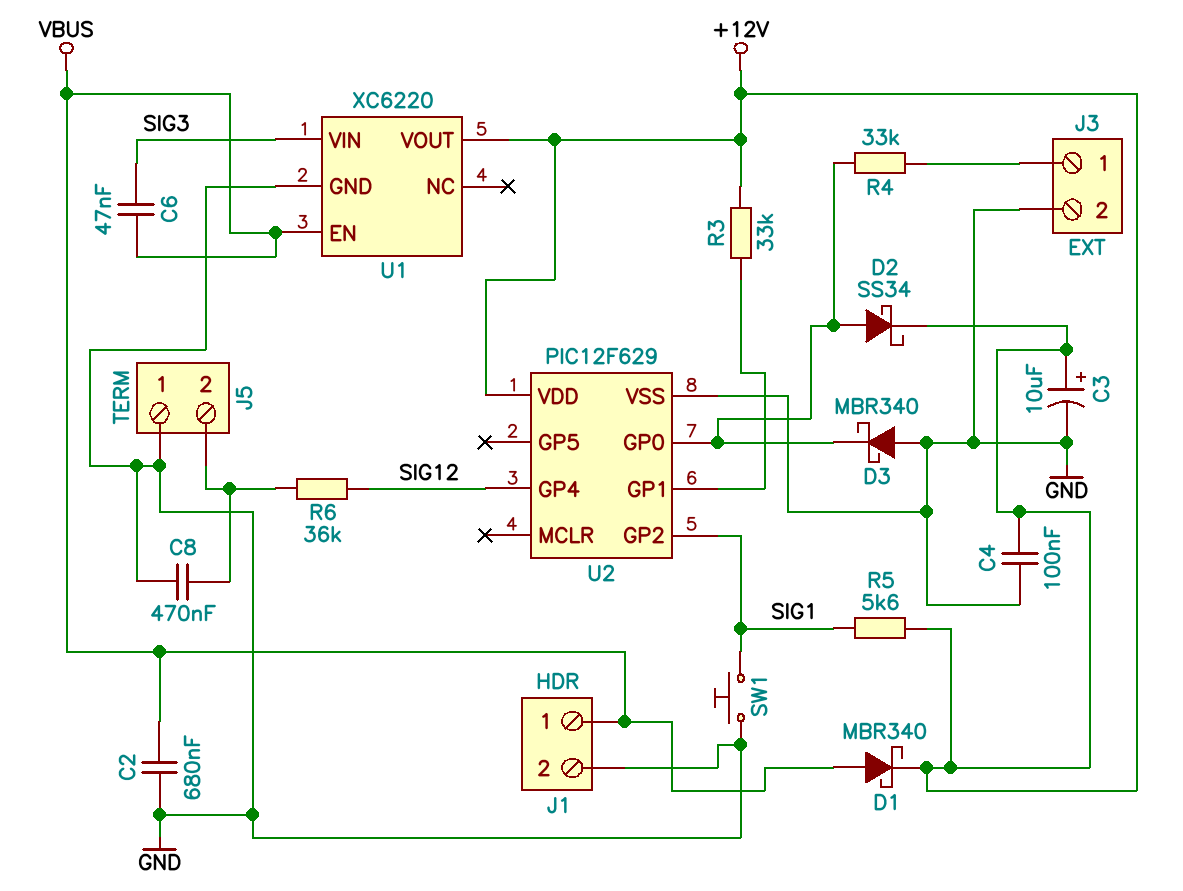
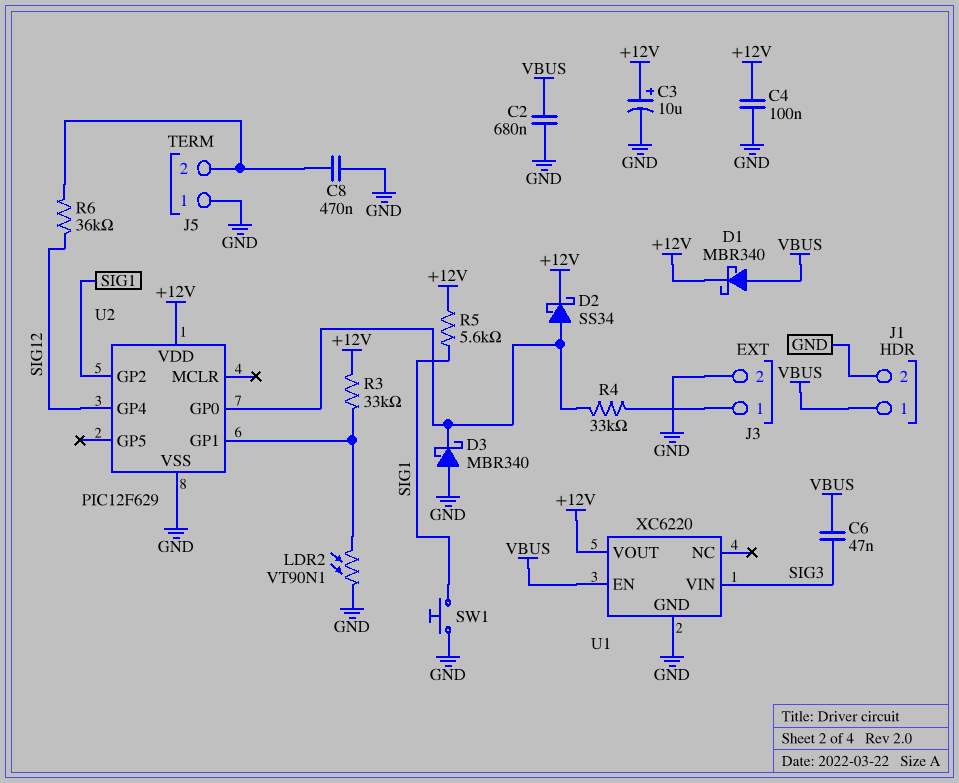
LDR2: none -> VT90N1 (GND, U2/GP1)

